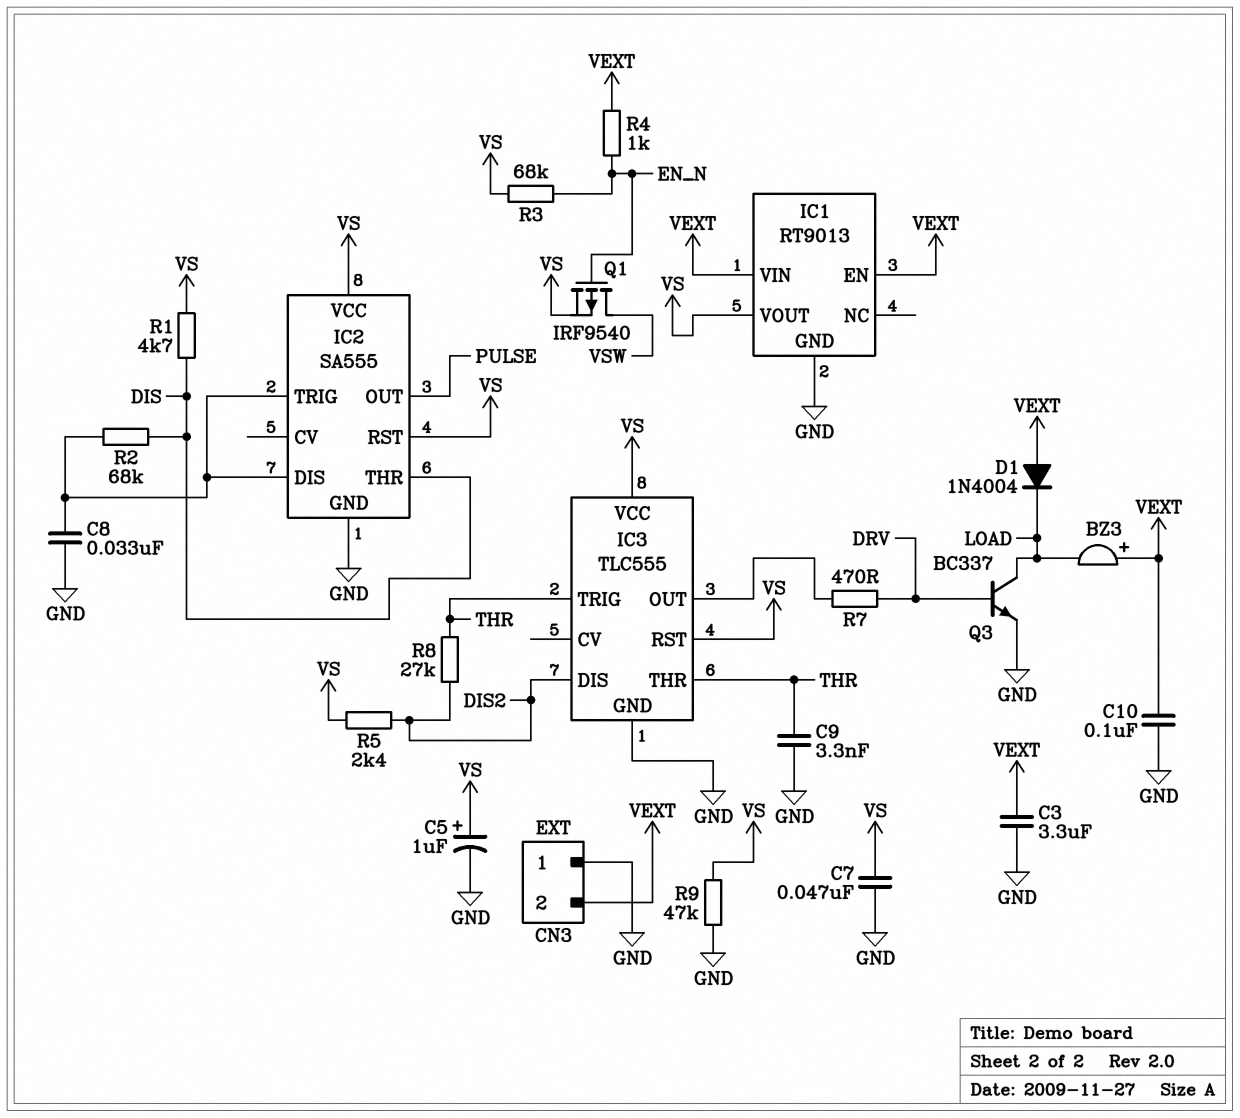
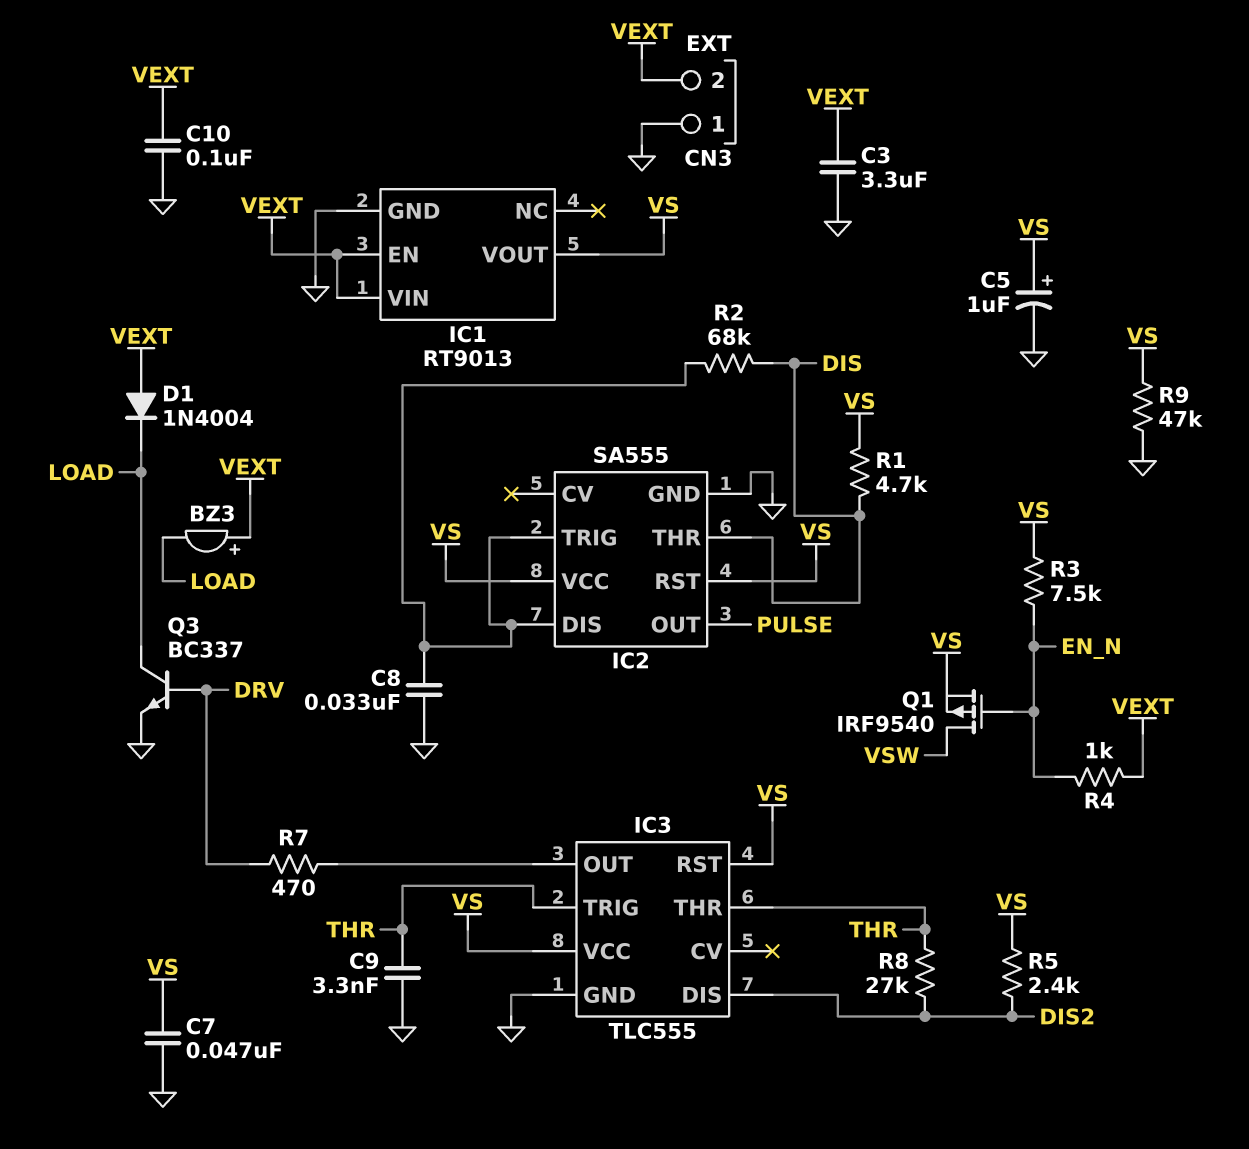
R3: 68k (EN_N, VS) -> 7.5k (EN_N, VS)

